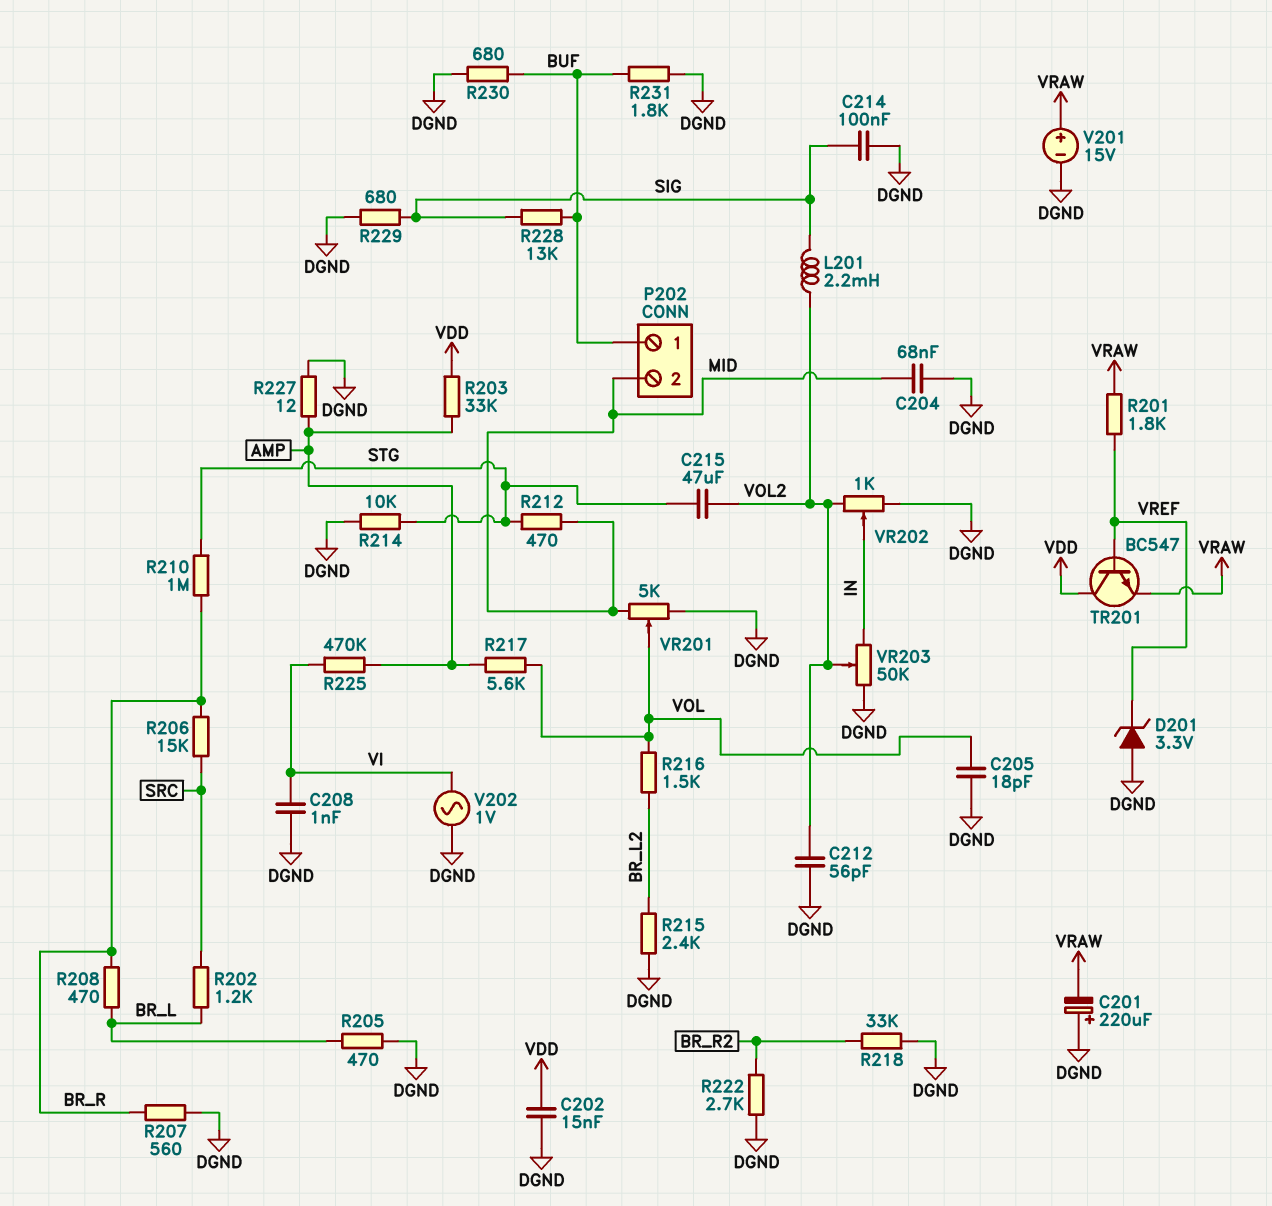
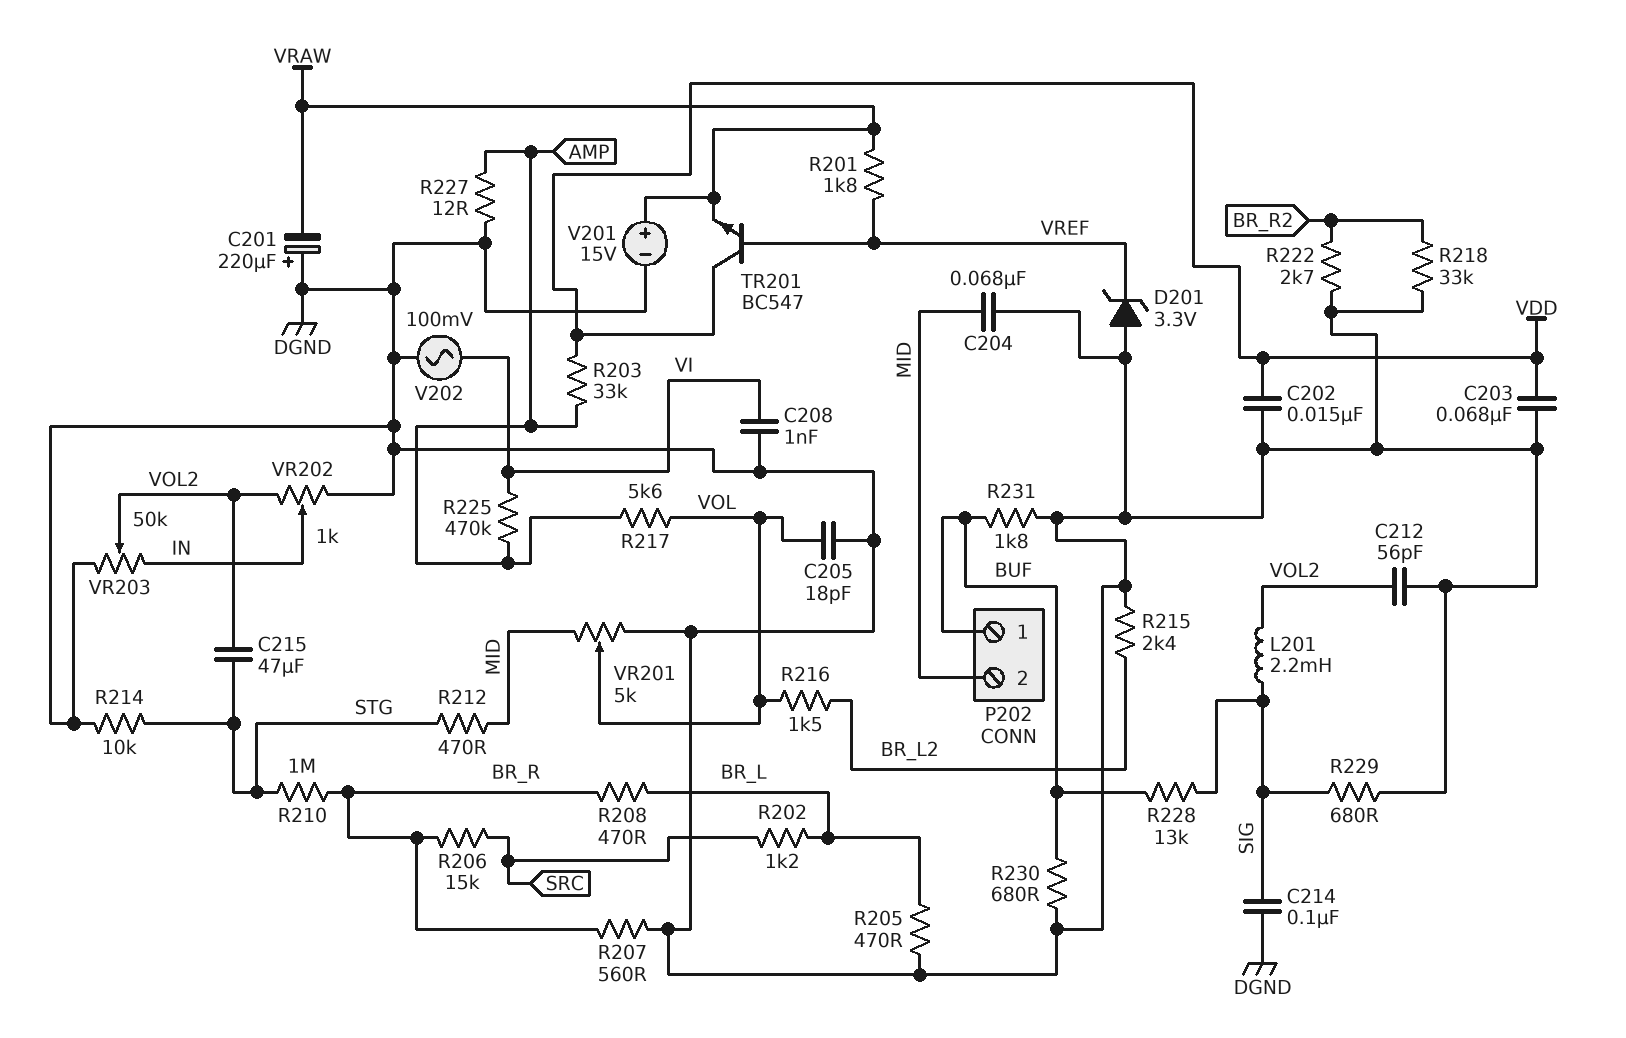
C203: none -> 68nF (DGND, VDD)
V202: AC 1V (DGND, VI) -> AC 100mV (DGND, VI)

